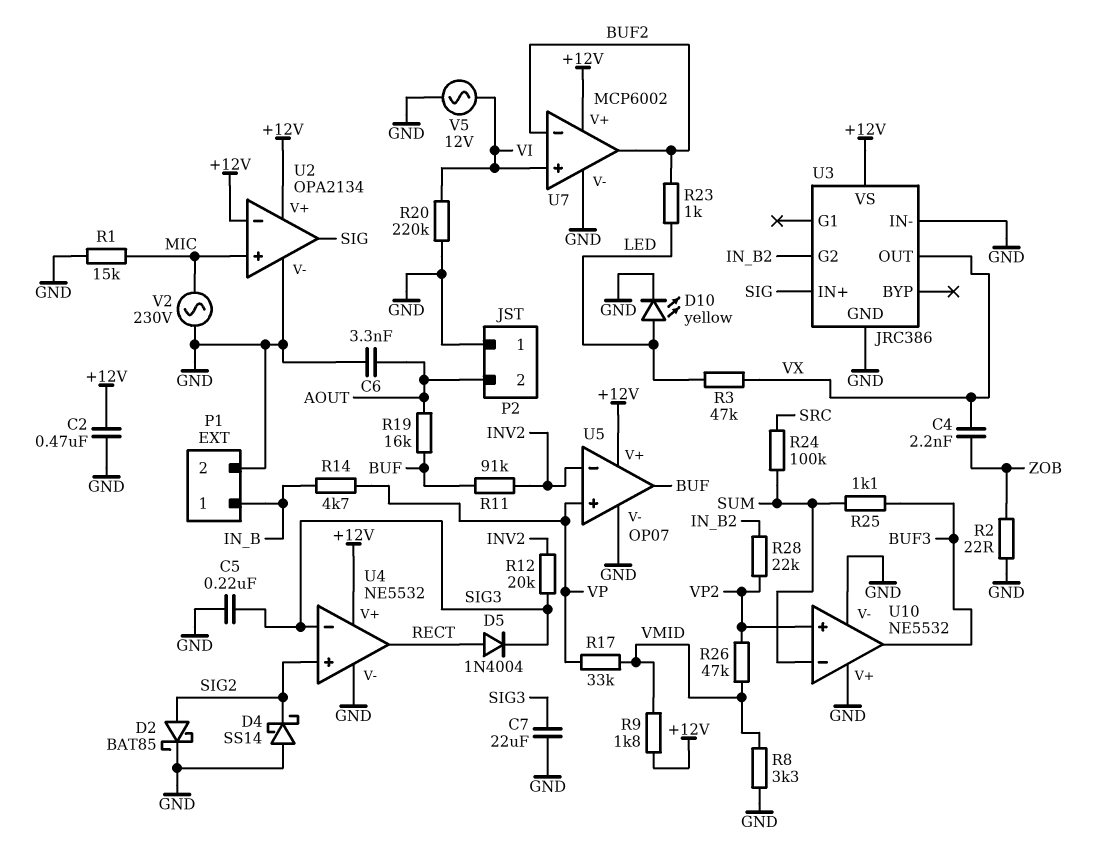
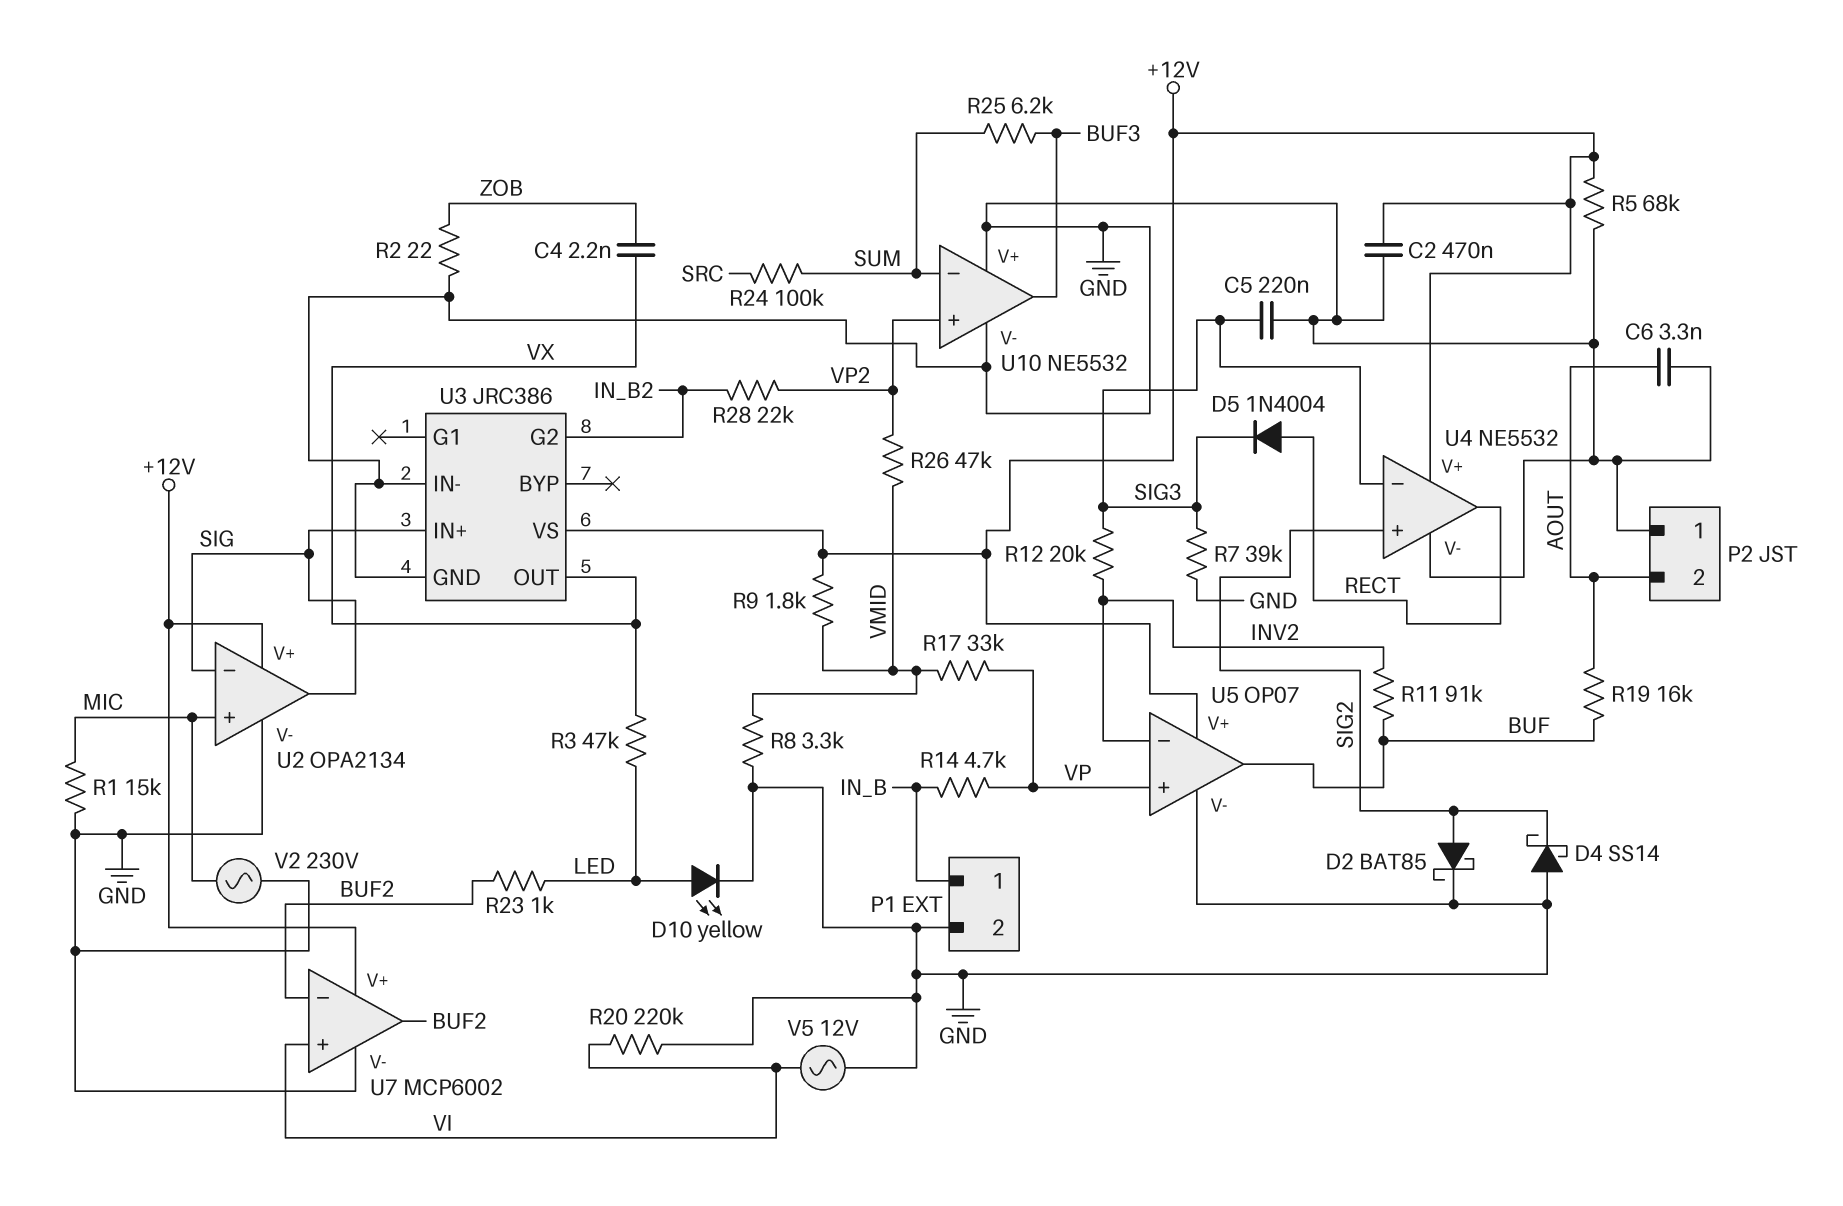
C7: 22uF (GND, SIG3) -> none
R5: none -> 68k (+12V, GND)
R7: none -> 39k (GND, SIG3)
R25: 1.1k (BUF3, SUM) -> 6.2k (BUF3, SUM)
U2 pin in-: +12V -> SIG

